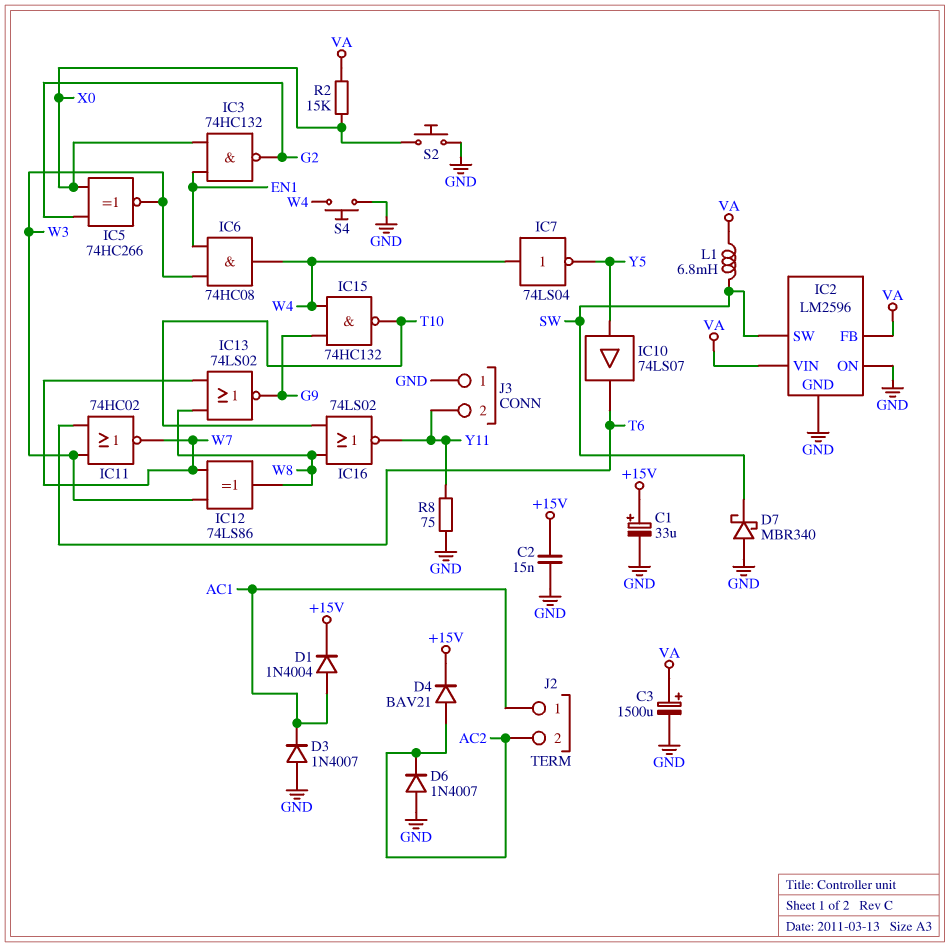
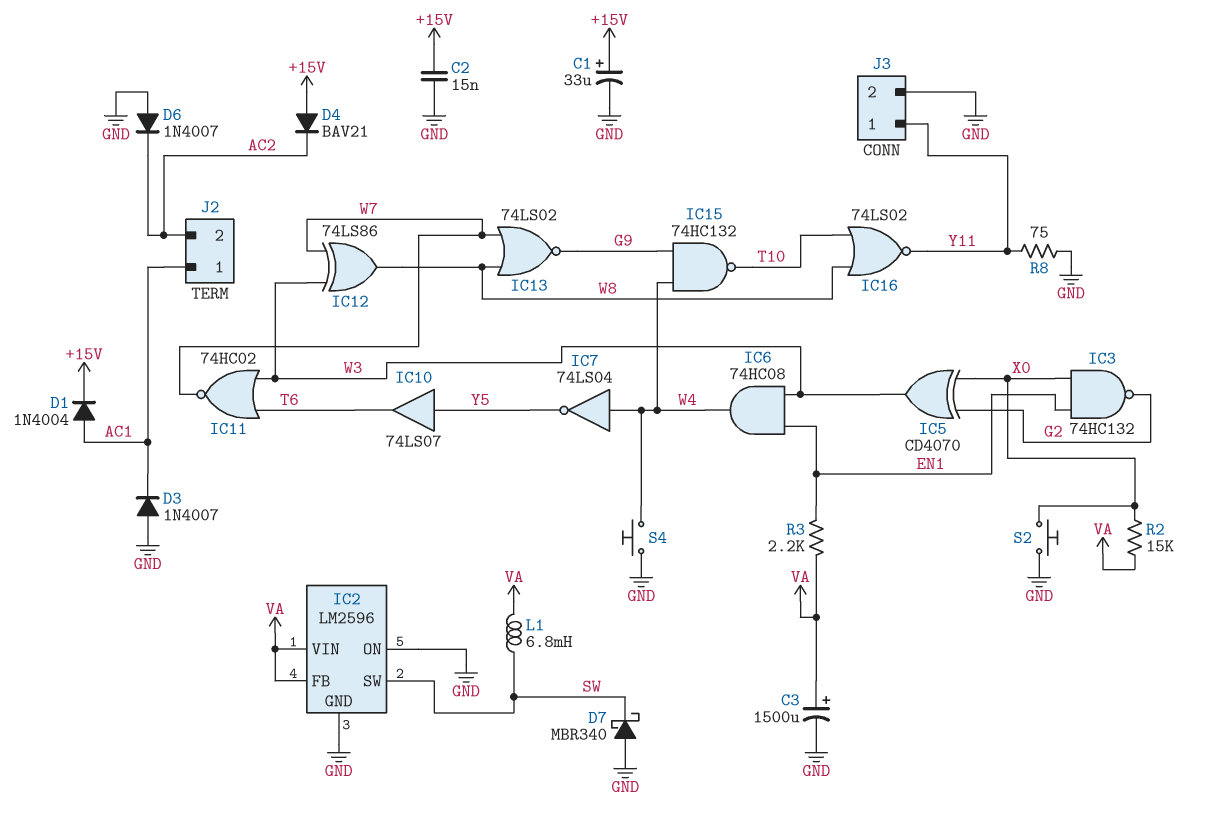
D4: diode BAV21 (A AC2, K +15V) -> diode BAV21 (A +15V, K AC2)
IC5: XNOR 74HC266 (in G2, in X0, out W3) -> XOR CD4070 (in G2, in X0, out W3)
J3 pin 1: GND -> Y11
J3 pin 2: Y11 -> GND
R3: none -> 2.2k (EN1, VA)

